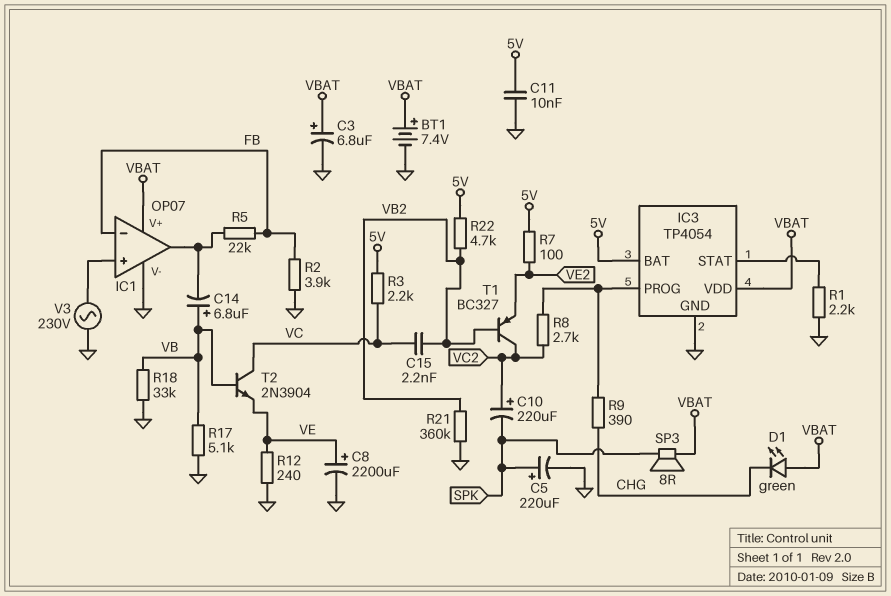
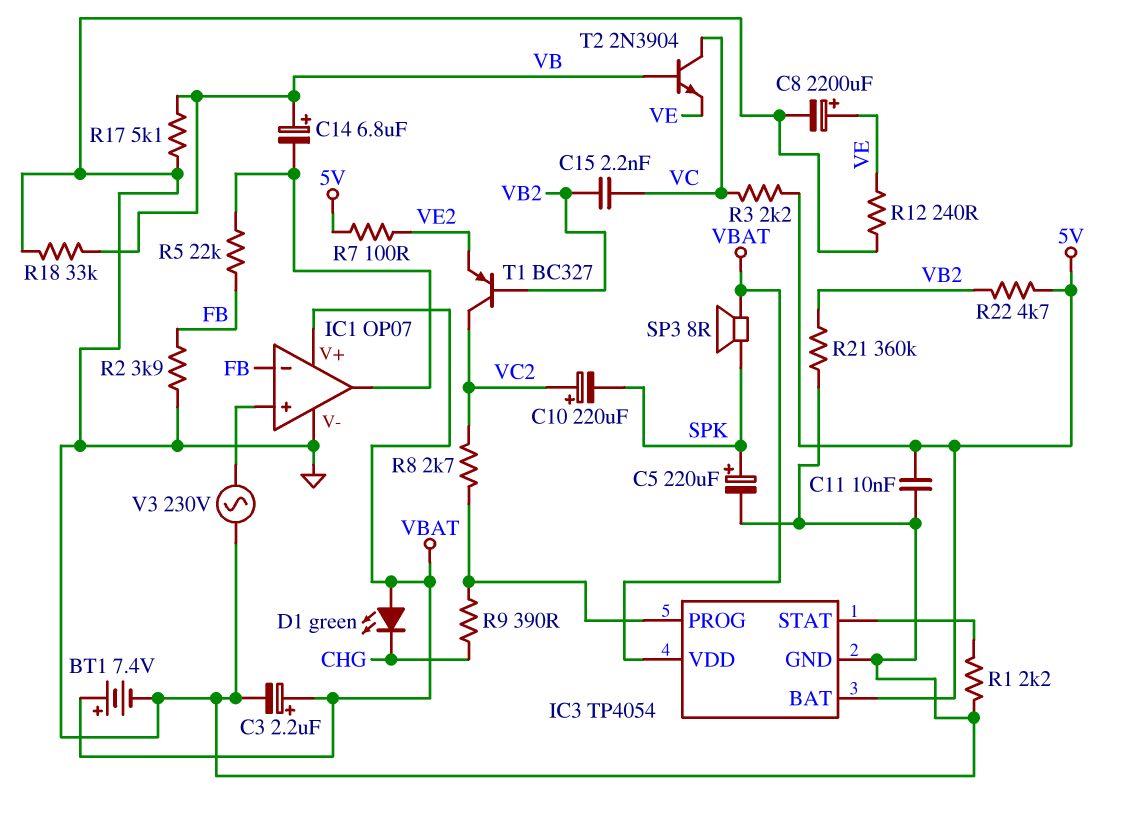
C3: 6.8uF (plus VBAT, minus GND) -> 2.2uF (plus VBAT, minus GND)

